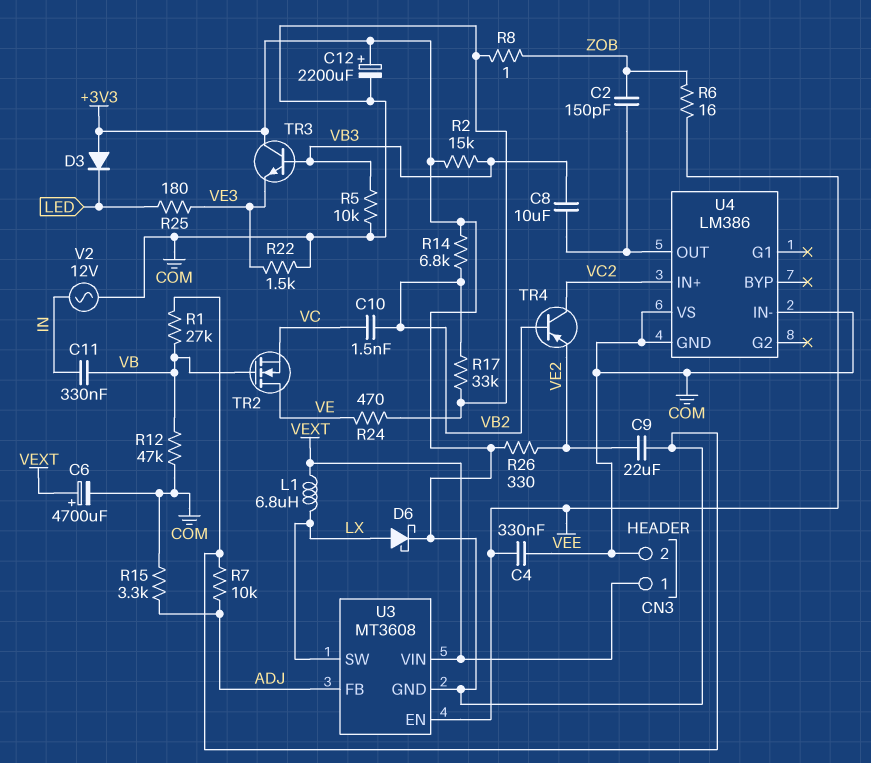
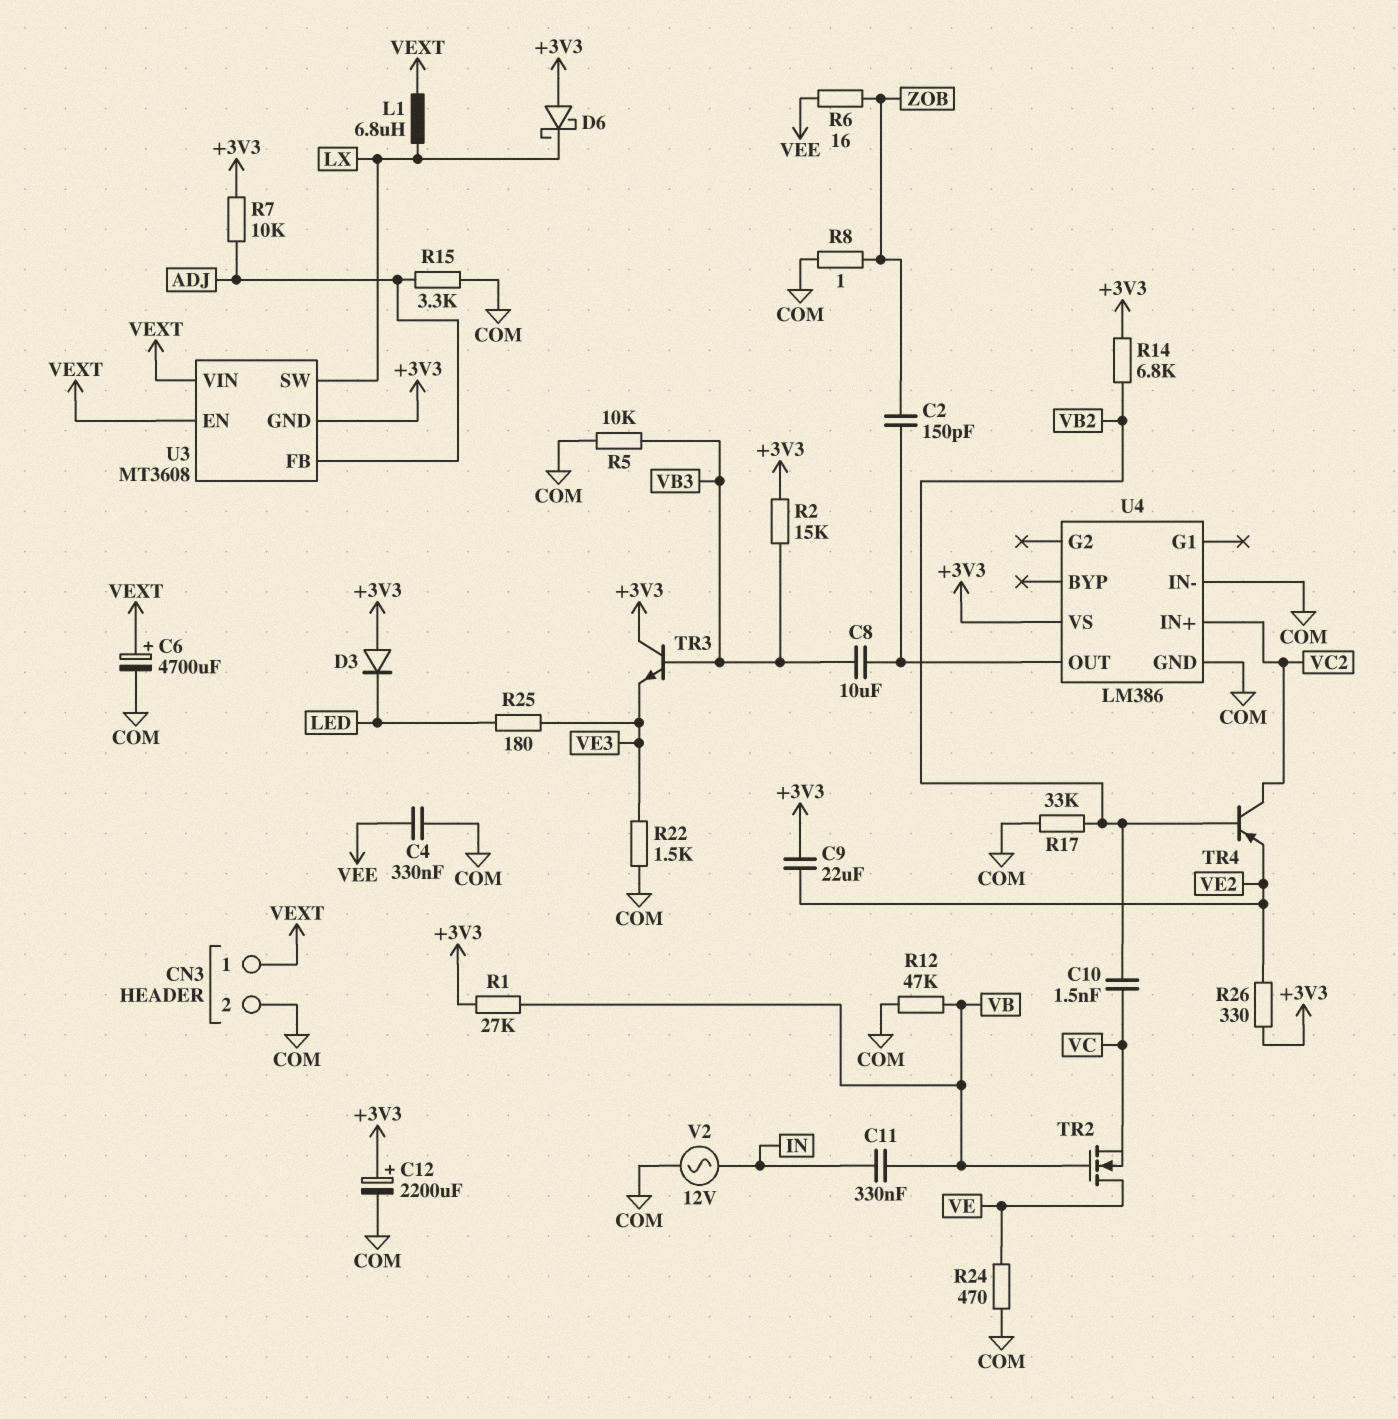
D6: schottky (A LX, K +3V3) -> schottky (A +3V3, K LX)
U3 pin EN: VEE -> VEXT
U4 pin VS: COM -> +3V3

